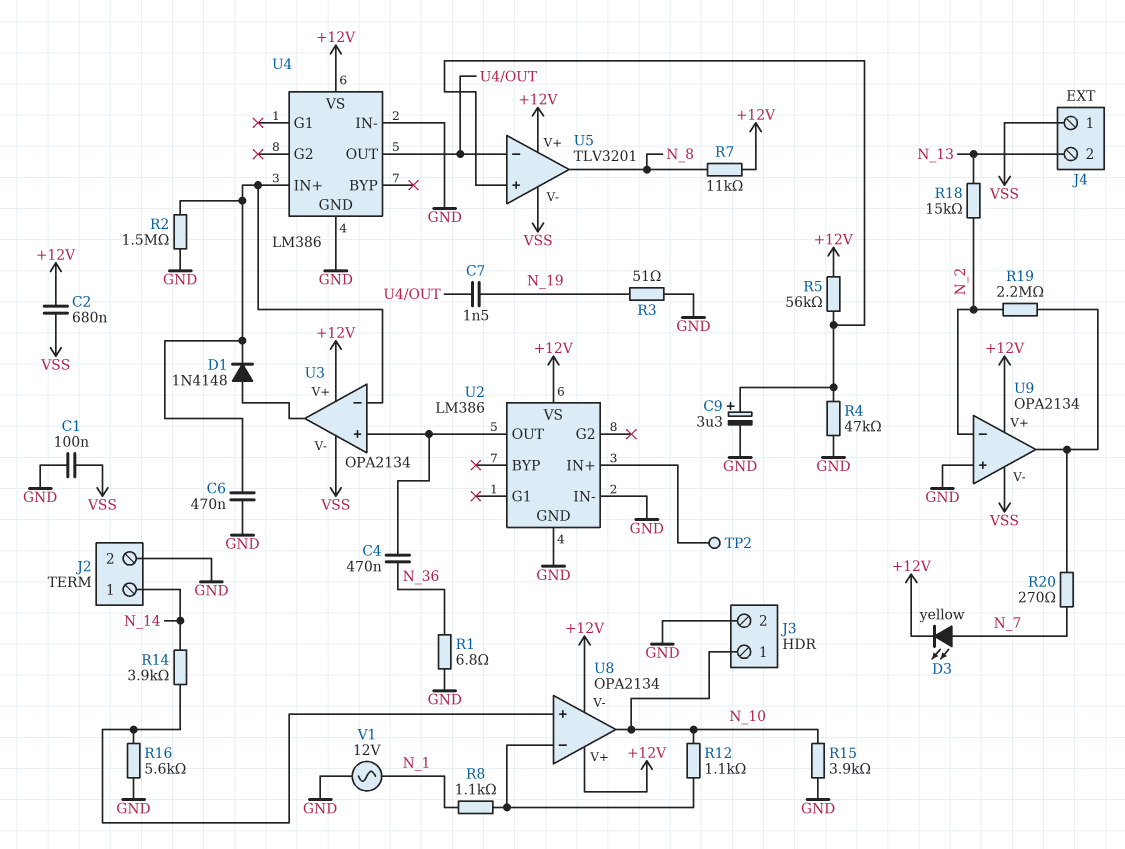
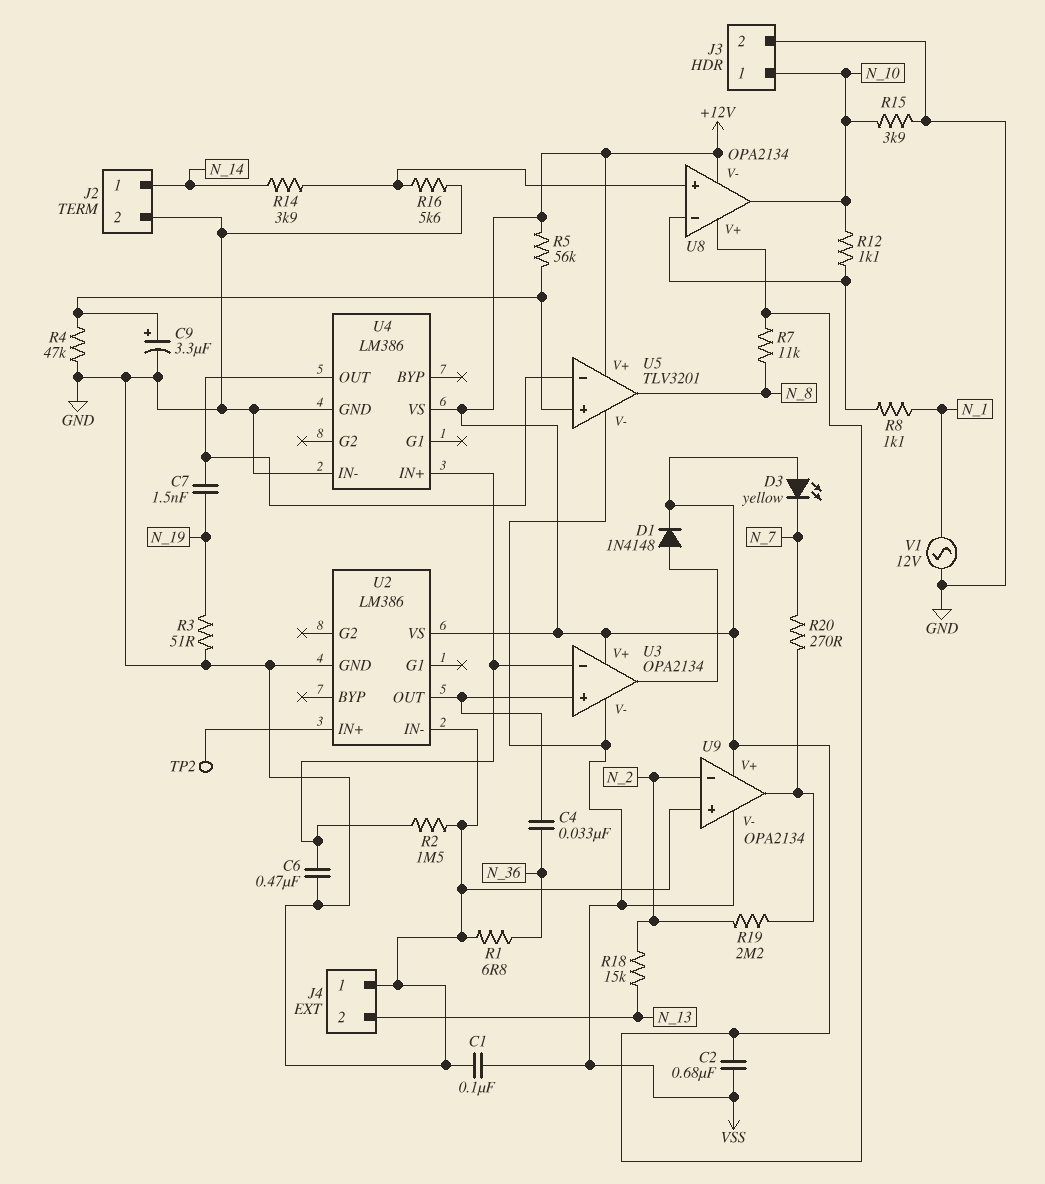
C4: 470nF (N_36, U2/OUT) -> 33nF (N_36, U2/OUT)
D1: diode 1N4148 (A U3/out, K U3/in-) -> diode 1N4148 (A U3/out, K +12V)
D3: LED yellow (A N_7, K +12V) -> LED yellow (A +12V, K N_7)
J4 pin 1: VSS -> GND

